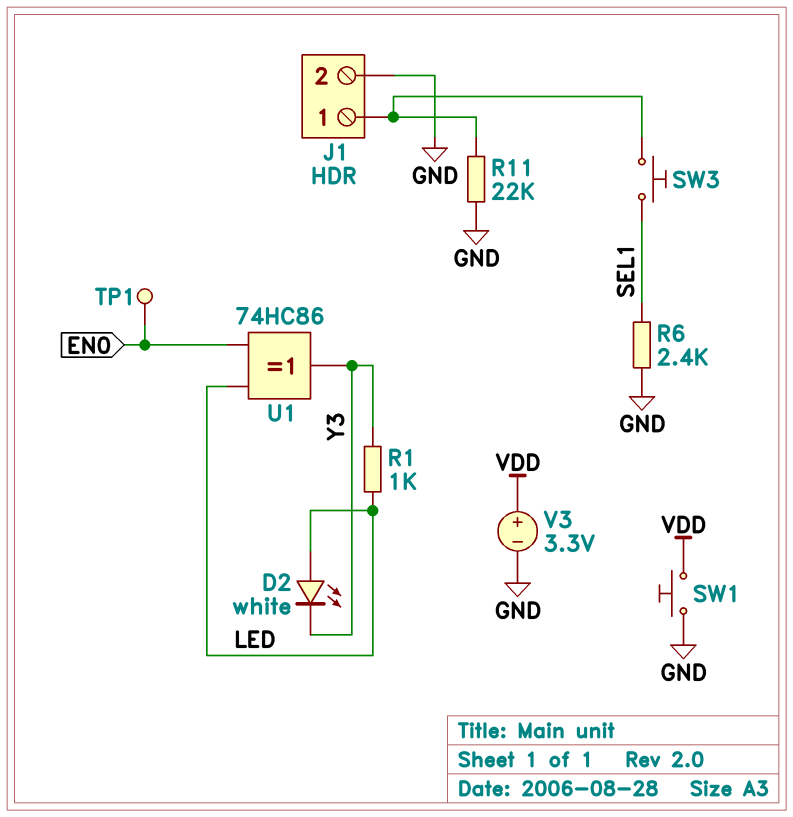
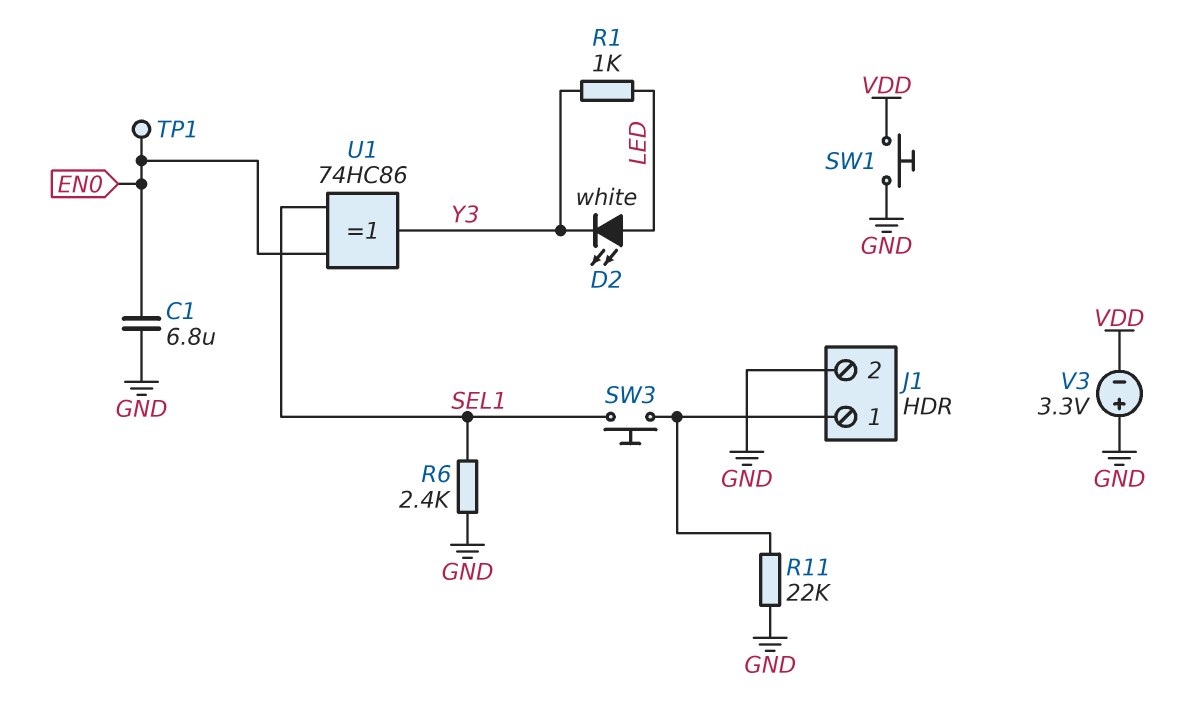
C1: none -> 6.8uF (EN0, GND)
U1: XOR 74HC86 (in EN0, in LED, out Y3) -> XOR 74HC86 (in EN0, in SEL1, out Y3)
V3: 3.3V (plus VDD, minus GND) -> 3.3V (plus GND, minus VDD)

